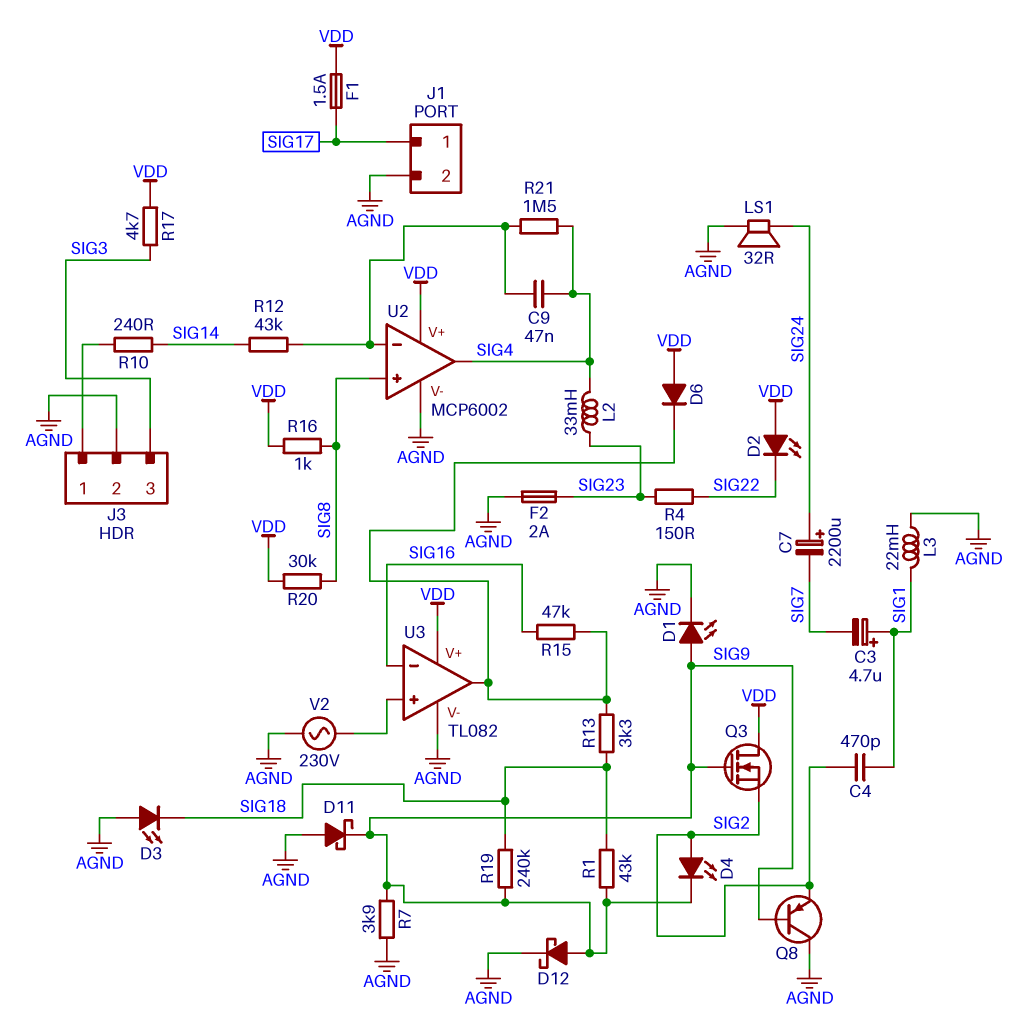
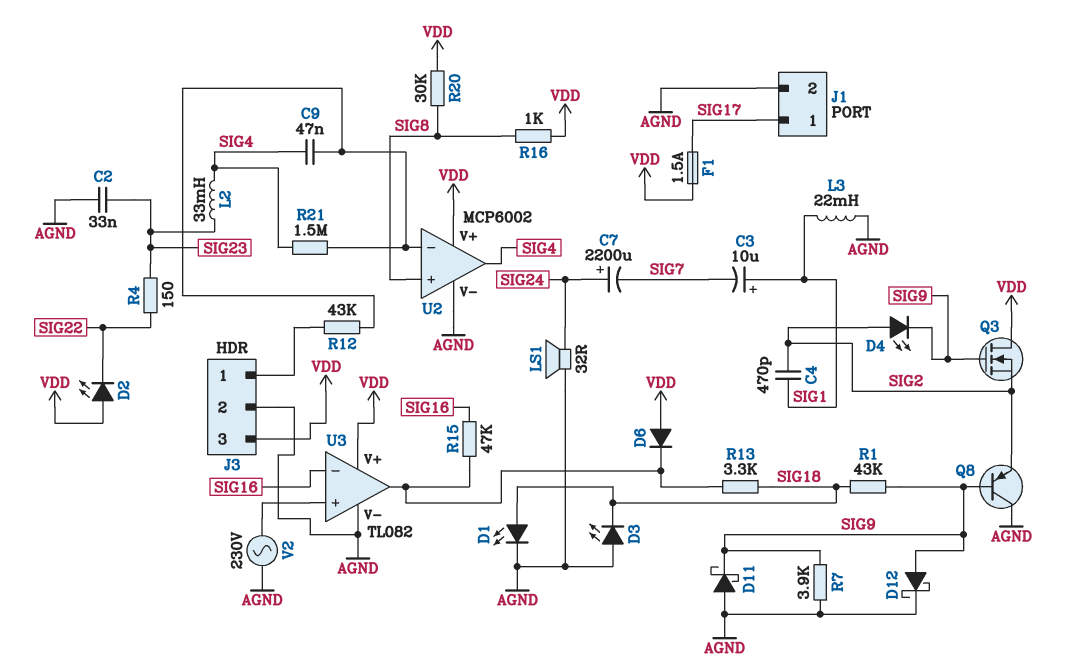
C2: none -> 33nF (AGND, SIG23)
C3: 4.7uF (plus SIG1, minus SIG7) -> 10uF (plus SIG1, minus SIG7)
D1: LED (A SIG9, K AGND) -> LED (A SIG18, K AGND)
F2: 2A (AGND, SIG23) -> none
J3 pin 3: SIG3 -> VDD
R10: 240 (J3/1, SIG14) -> none
R12: 43k (SIG14, U2/in-) -> 43k (J3/1, U2/in-)
R17: 4.7k (SIG3, VDD) -> none
R19: 240k (SIG9, SIG18) -> none

